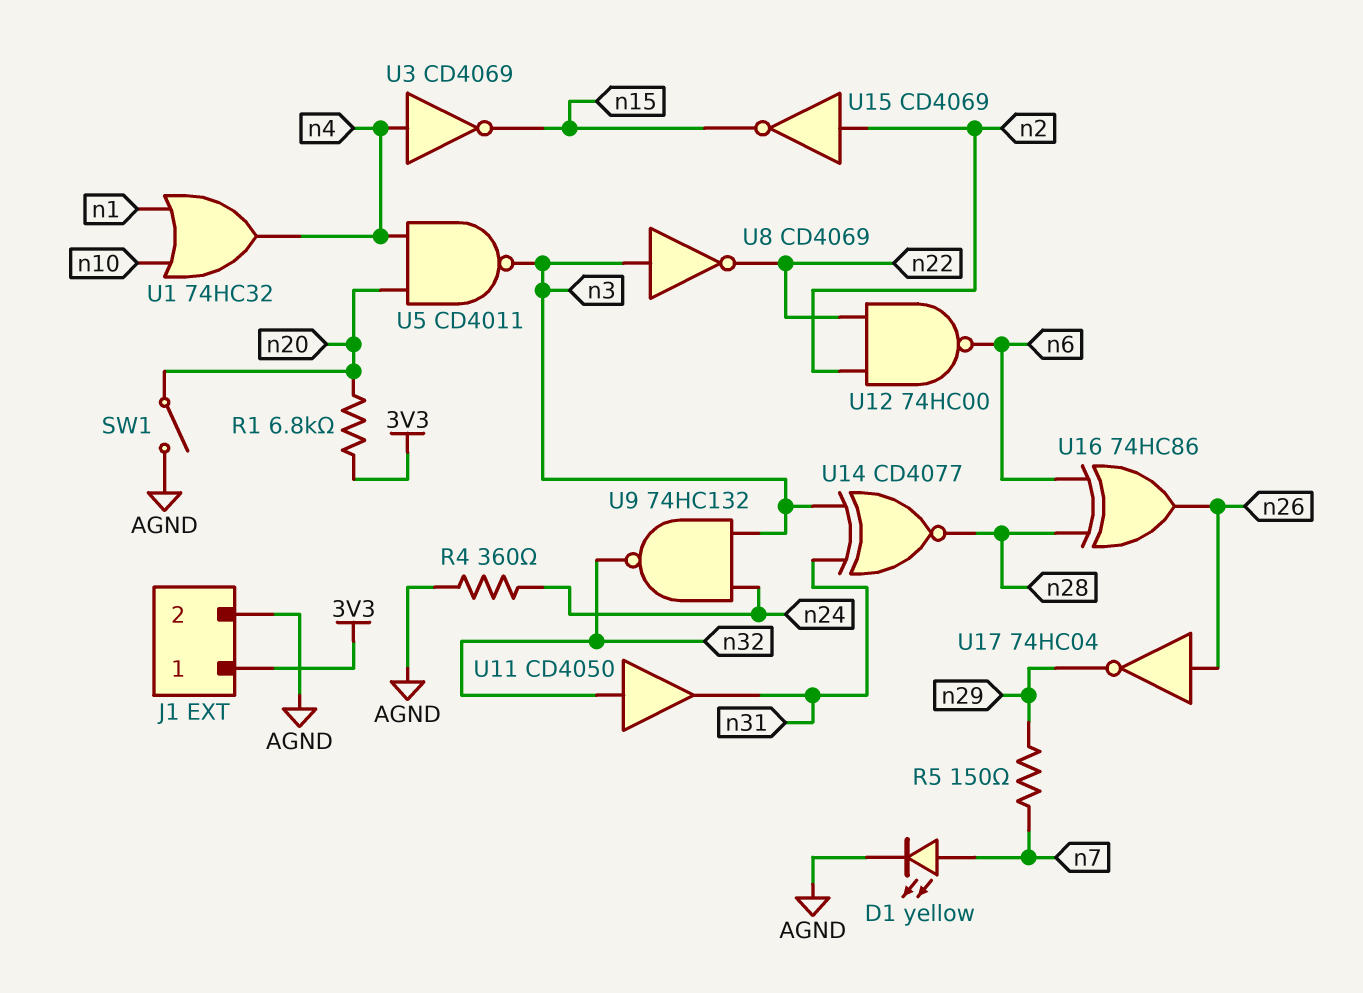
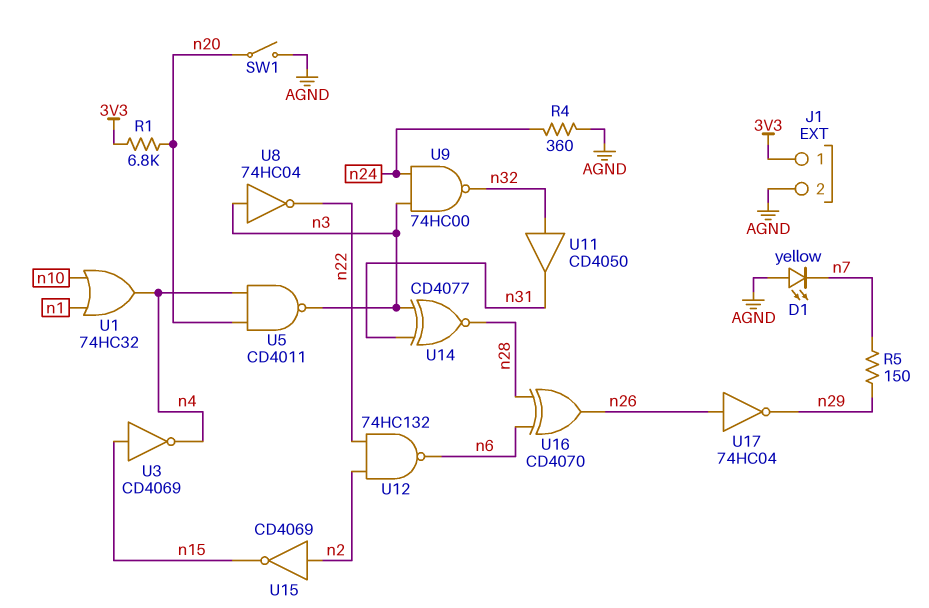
D1: LED yellow (A n7, K AGND) -> LED yellow (A AGND, K n7)
U3: NOT CD4069 (in n4, out n15) -> NOT CD4069 (in n15, out n4)
U8: NOT CD4069 (in n3, out n22) -> NOT 74HC04 (in n3, out n22)
U9: NAND 74HC132 (in n3, in n24, out n32) -> NAND 74HC00 (in n3, in n24, out n32)
U12: NAND 74HC00 (in n2, in n22, out n6) -> NAND 74HC132 (in n2, in n22, out n6)
U16: XOR 74HC86 (in n6, in n28, out n26) -> XOR CD4070 (in n6, in n28, out n26)

